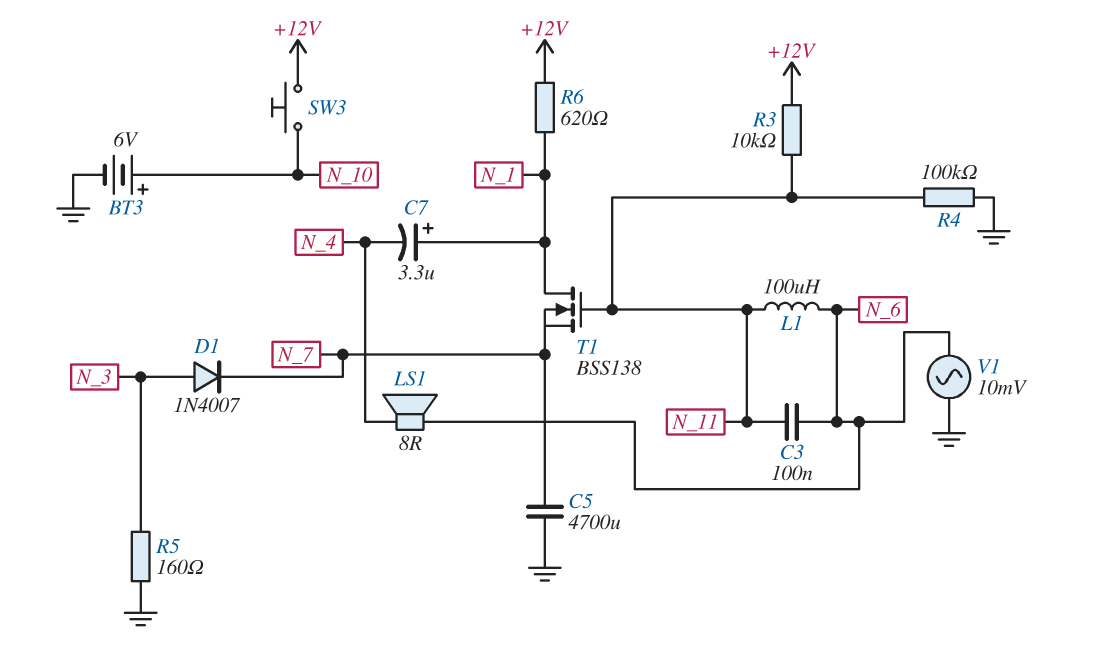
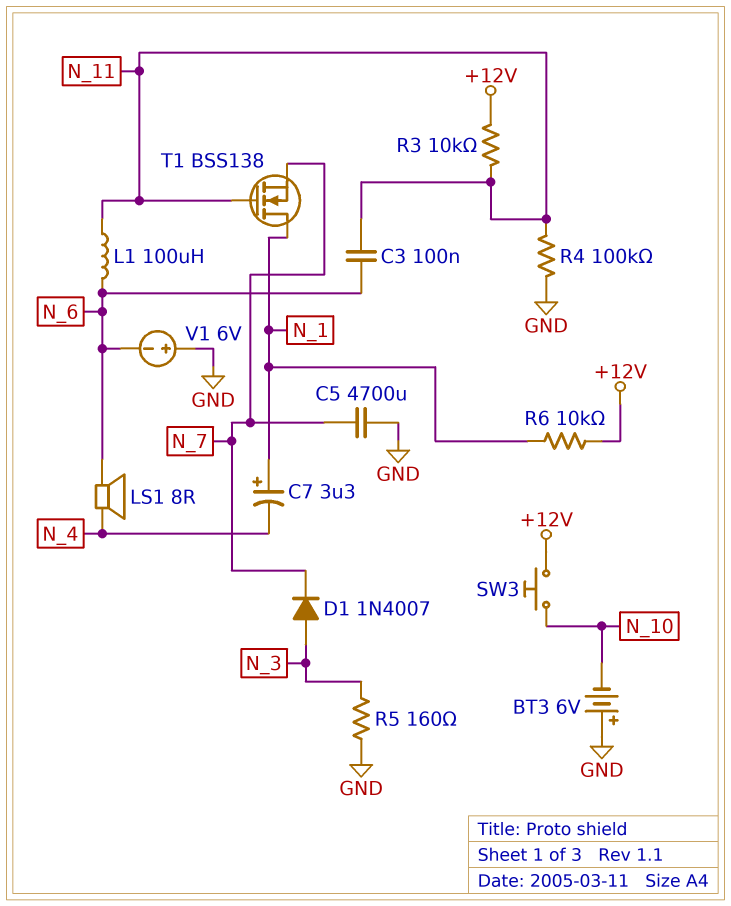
BT3: 6V (plus N_10, minus GND) -> 6V (plus GND, minus N_10)
R6: 620 (+12V, N_1) -> 10k (+12V, N_1)
V1: AC 10mV (GND, N_6) -> 6V (plus GND, minus N_6)

